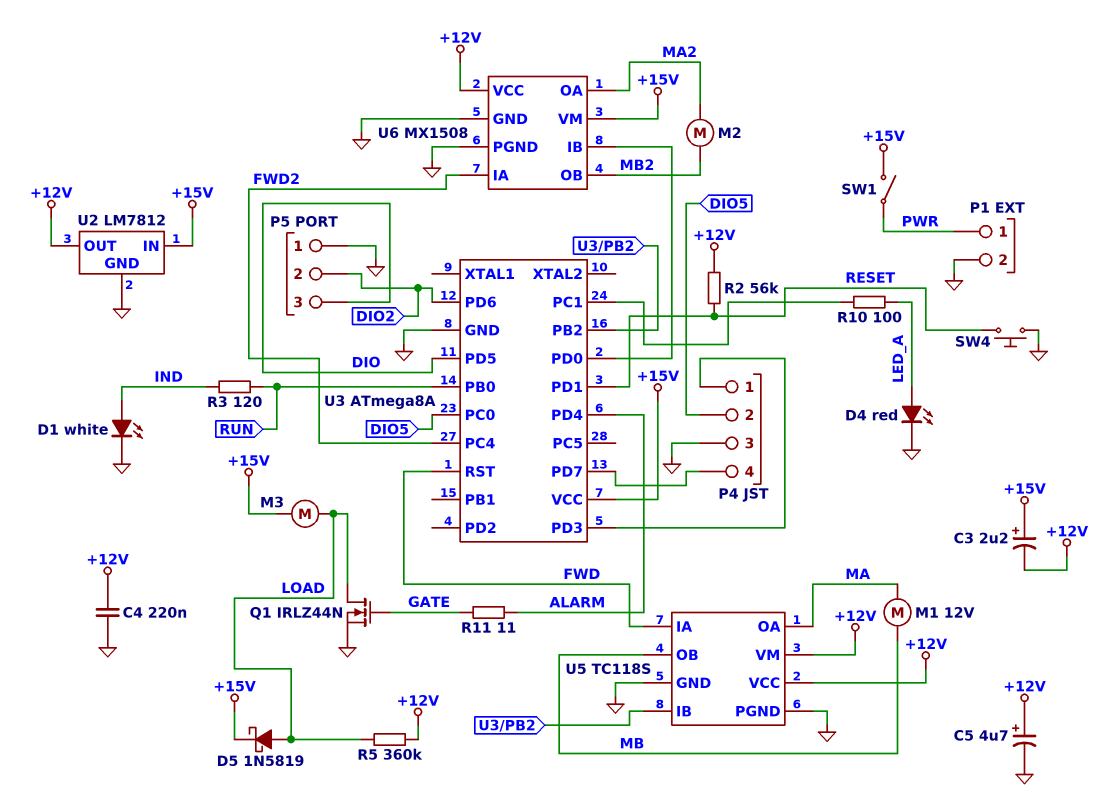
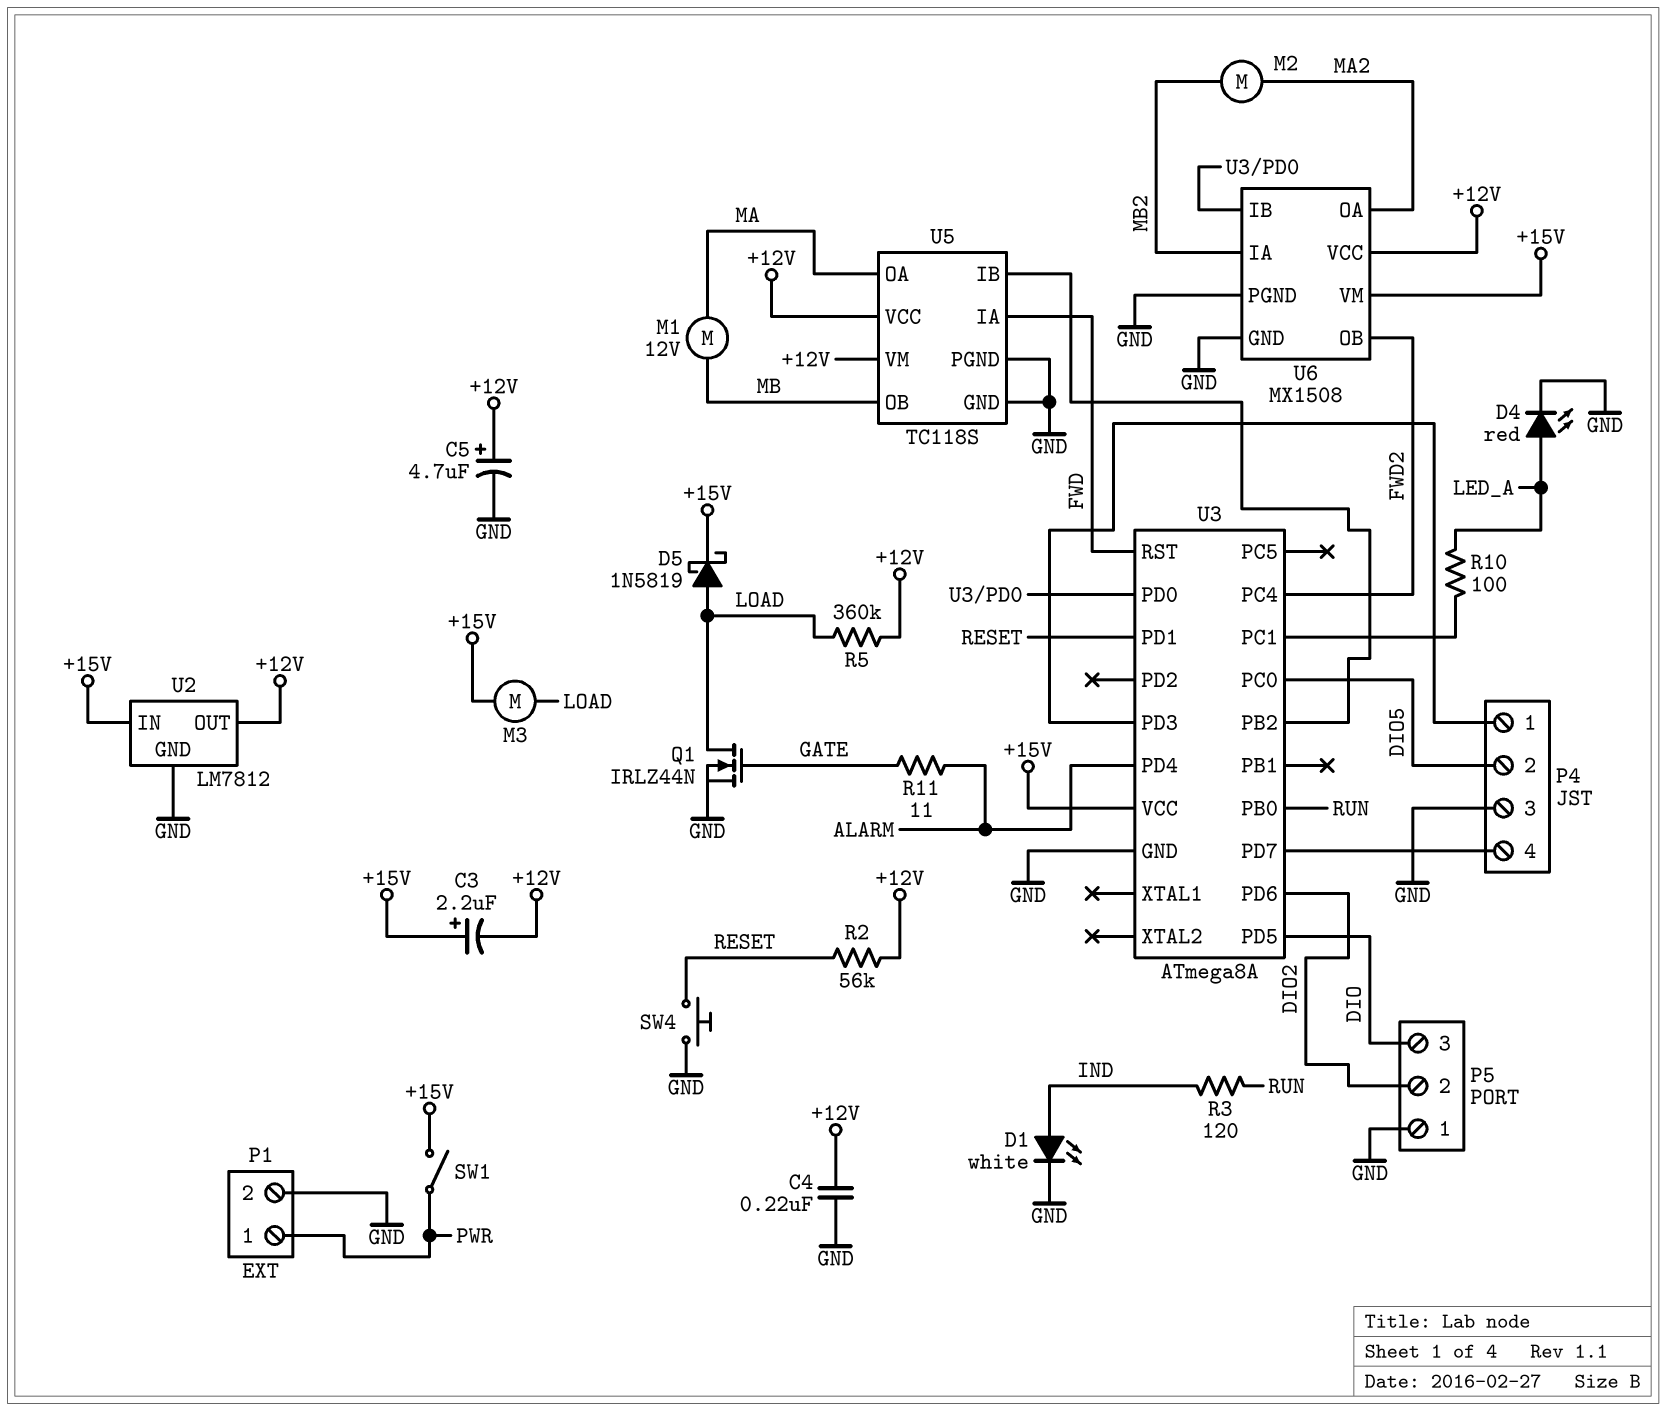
U6 pin IA: FWD2 -> MB2
U6 pin OB: MB2 -> FWD2

